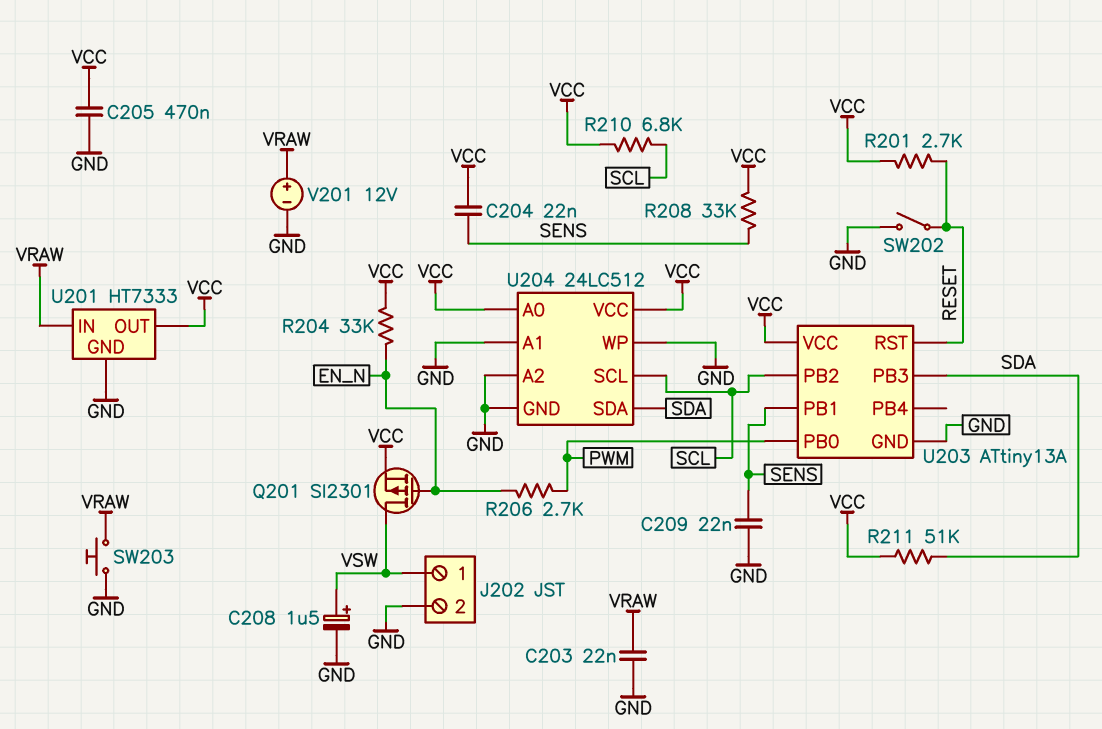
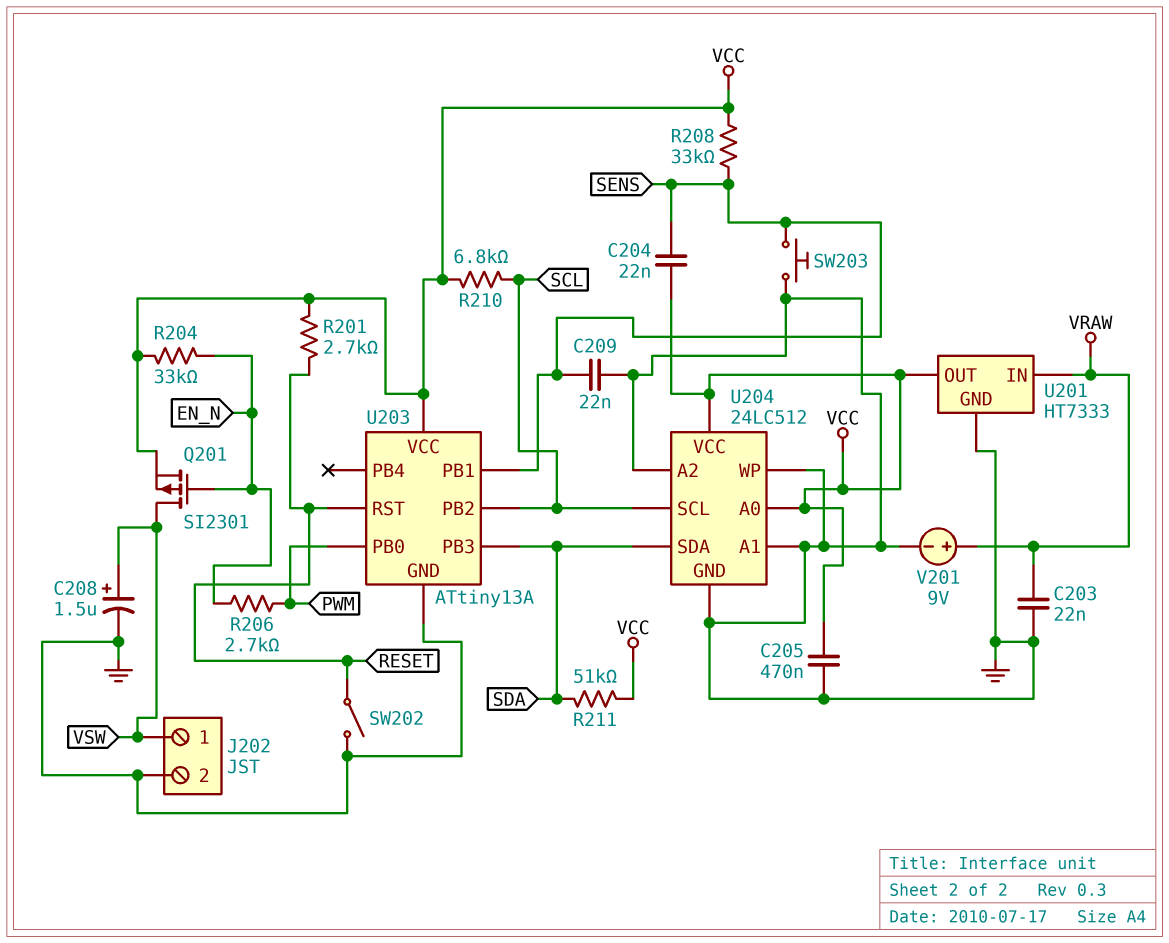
SW203: button (GND, VRAW) -> button (GND, SENS)
V201: 12V (plus VRAW, minus GND) -> 9V (plus VRAW, minus GND)

